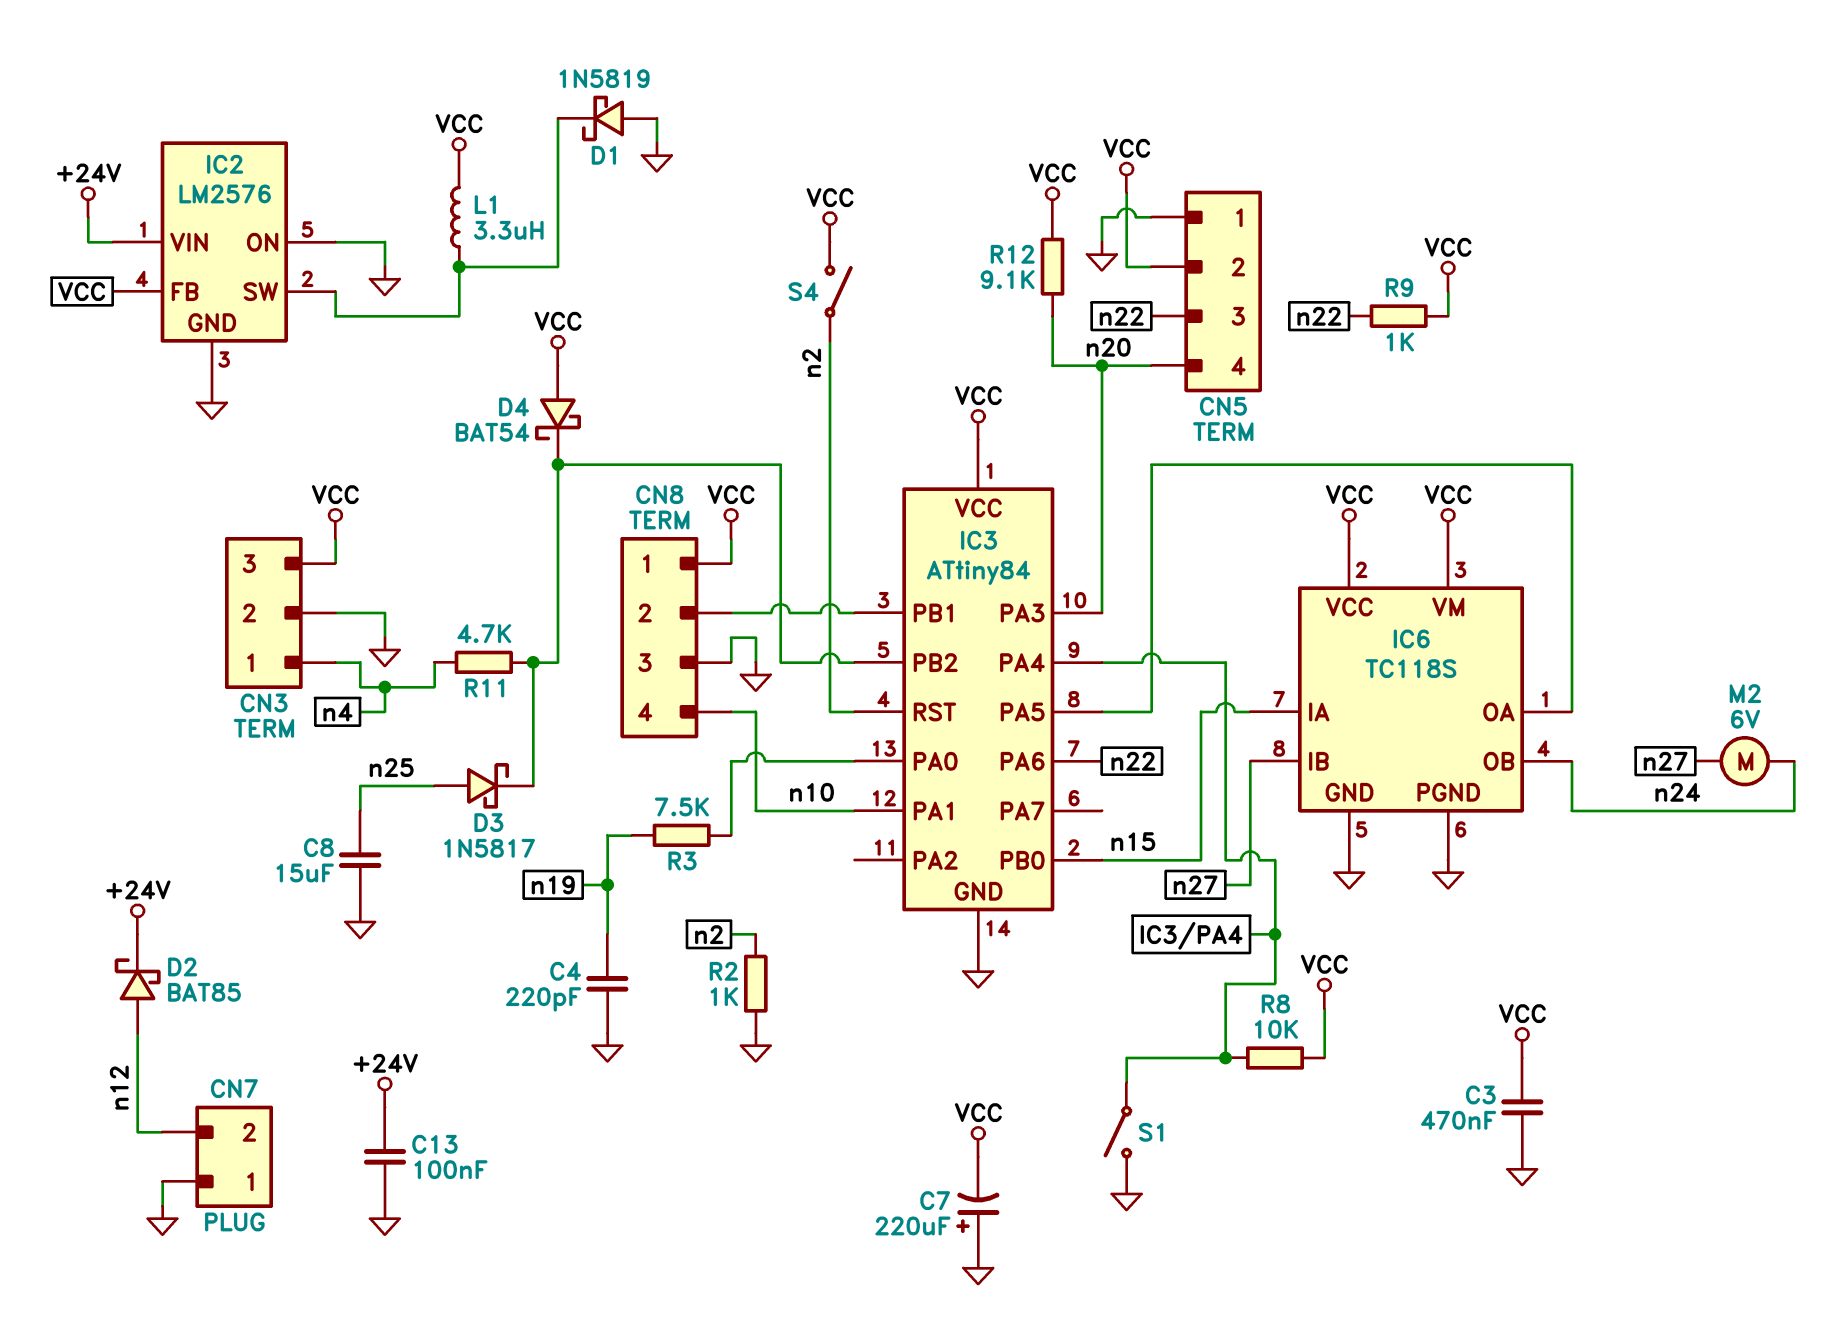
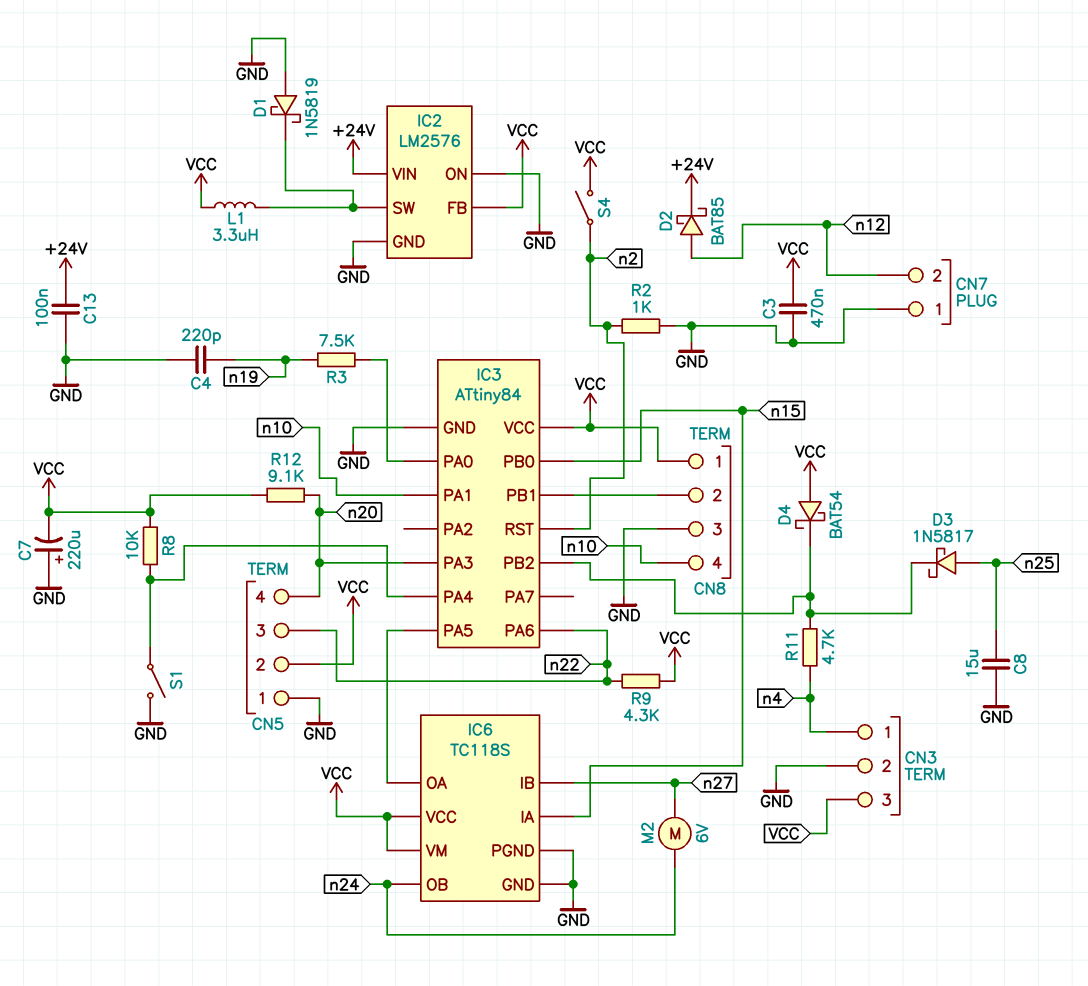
R9: 1k (VCC, n22) -> 4.3k (VCC, n22)

